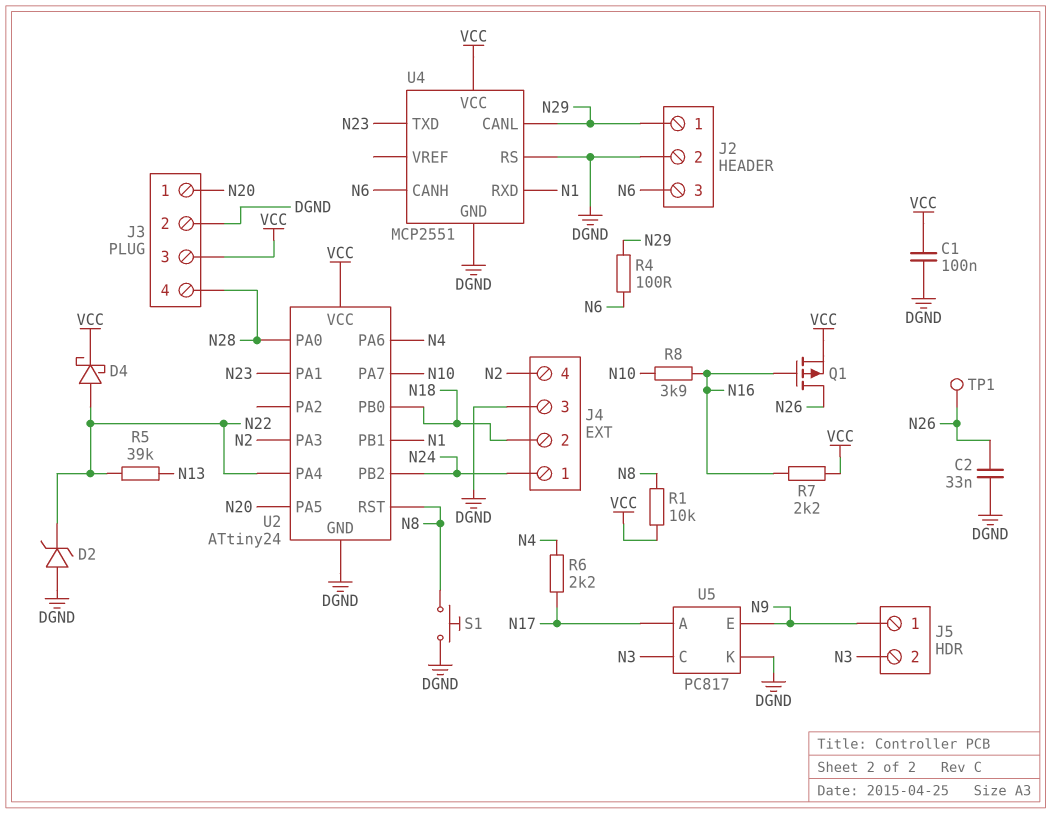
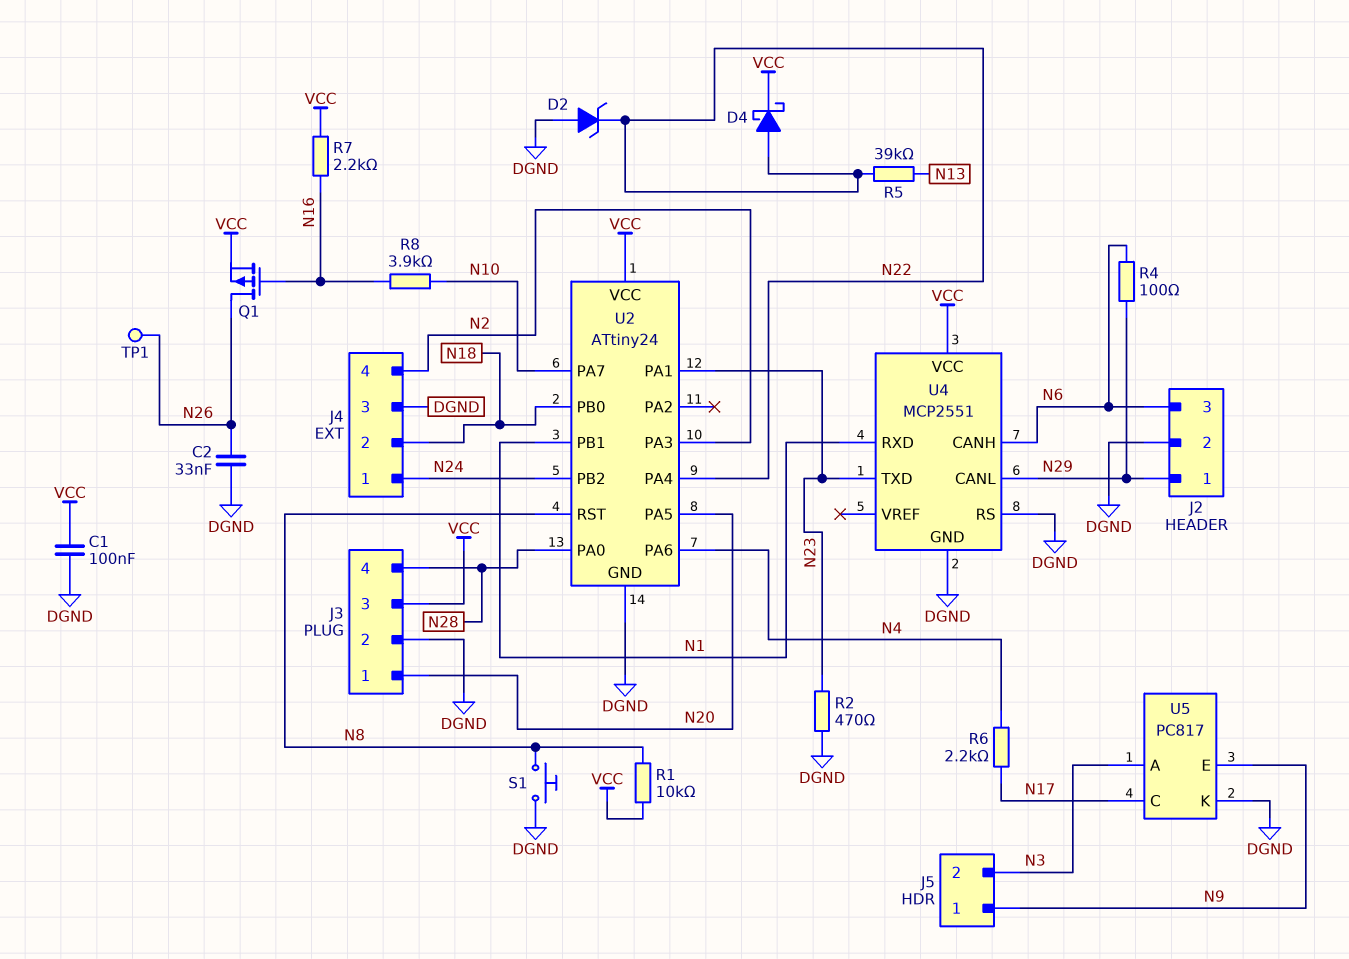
R2: none -> 470 (DGND, N23)
U5 pin A: N17 -> N3
U5 pin C: N3 -> N17

